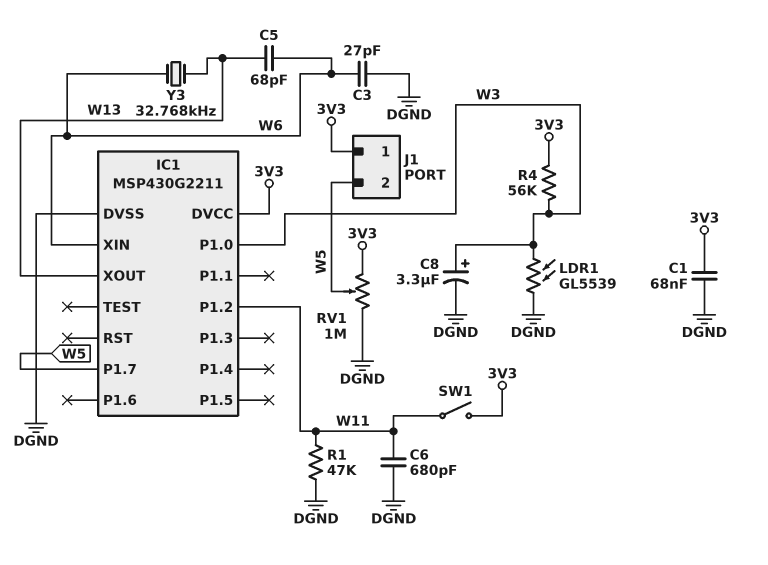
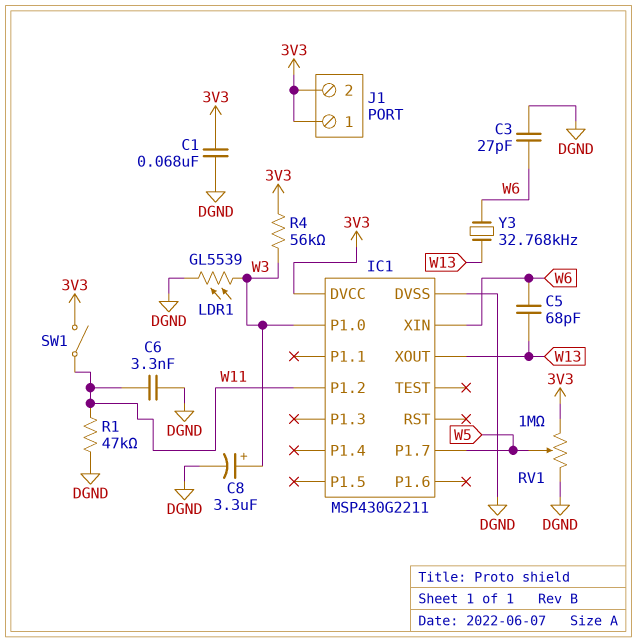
C6: 680pF (DGND, W11) -> 3.3nF (DGND, W11)
J1 pin 2: W5 -> 3V3

